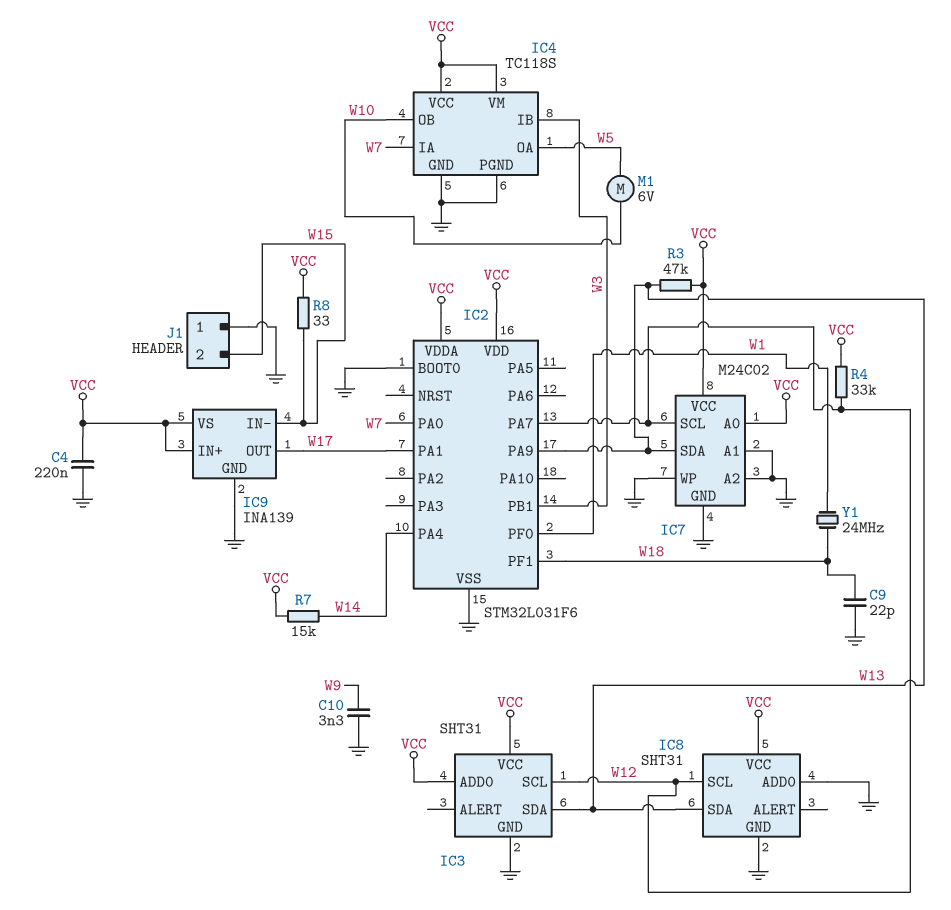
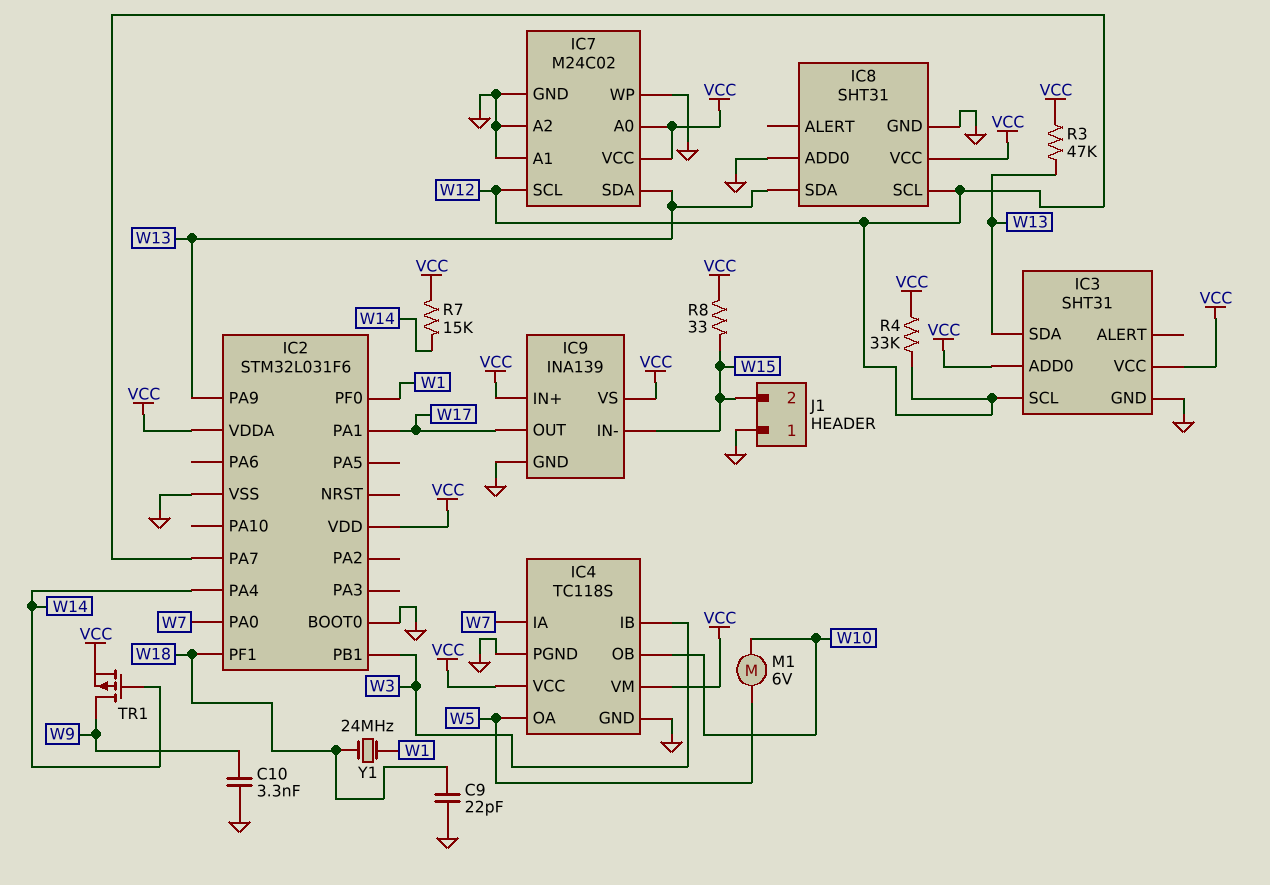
C4: 220nF (GND, VCC) -> none
TR1: none -> PMOS (G W14, D W9, S VCC)

